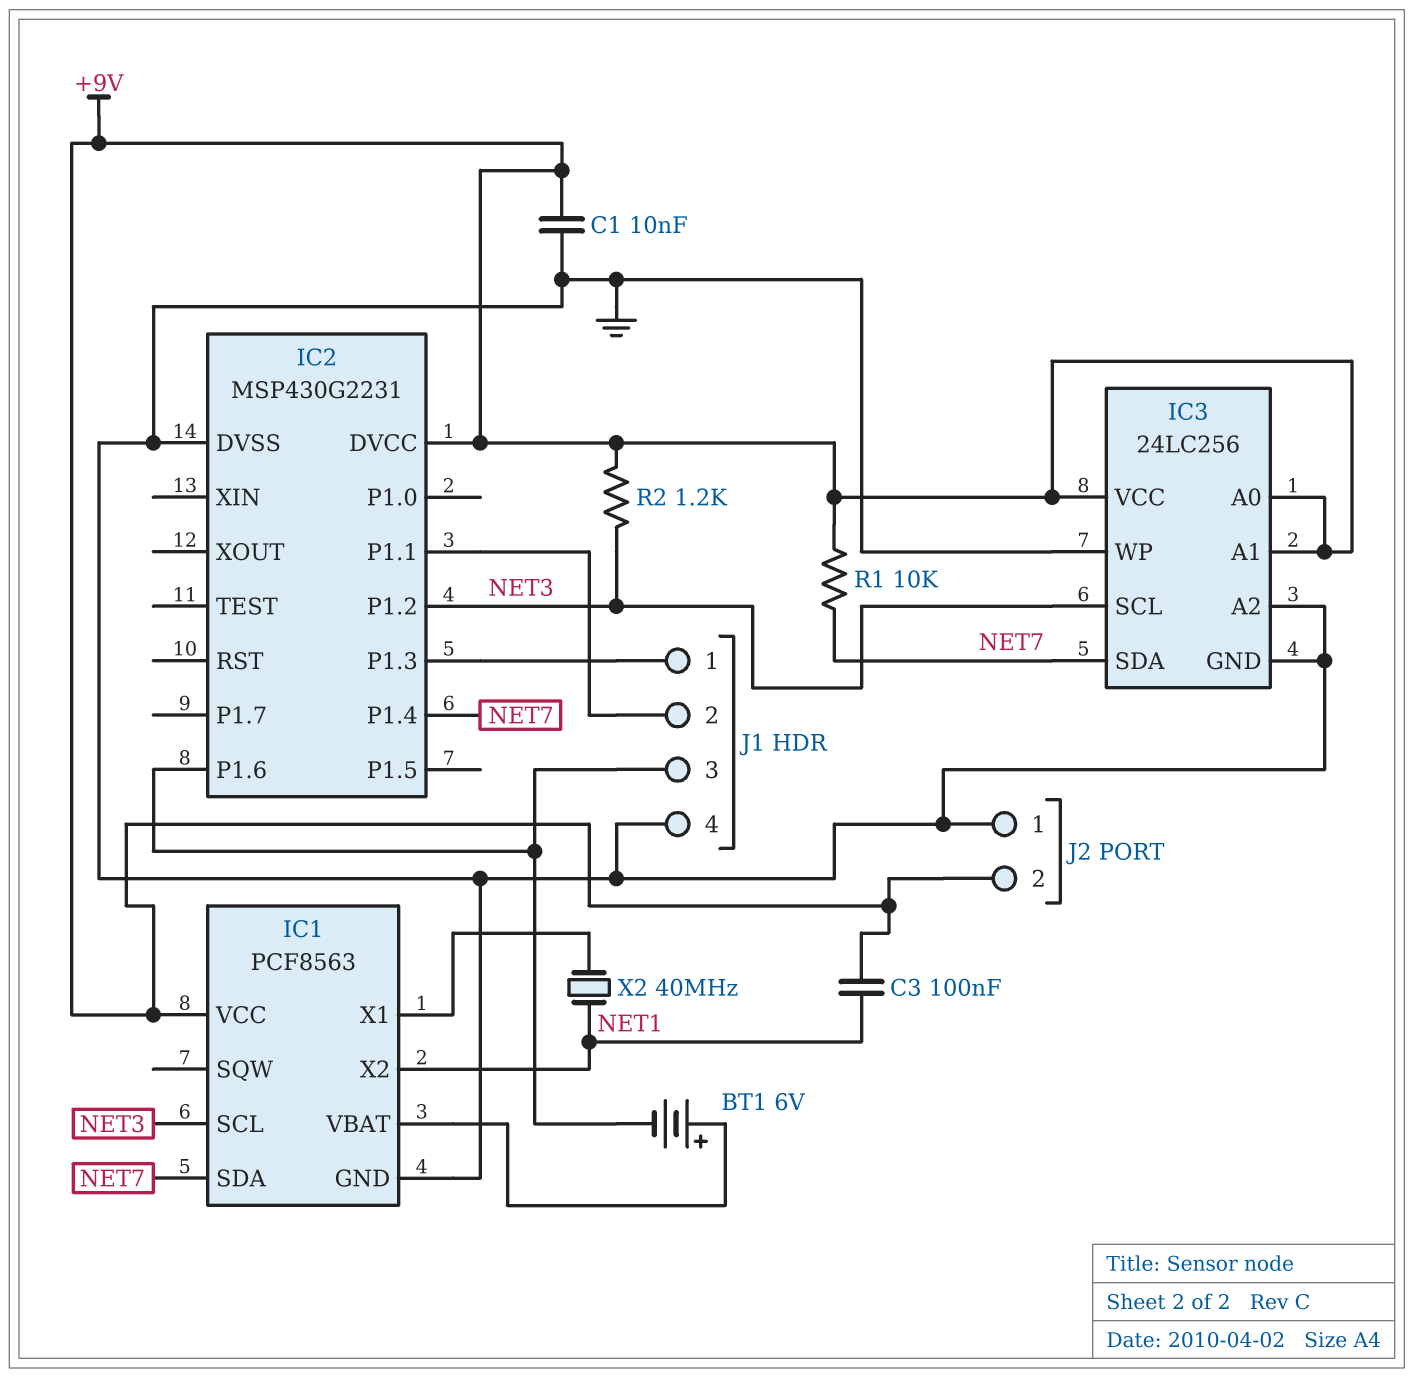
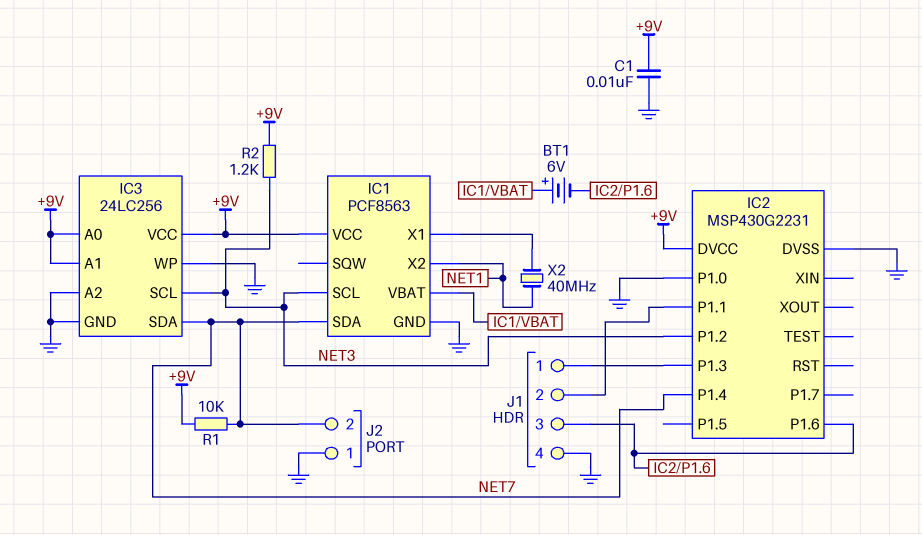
C3: 100nF (+9V, NET1) -> none
IC2 pin P1.0: none -> GND
J2 pin 2: +9V -> NET7

